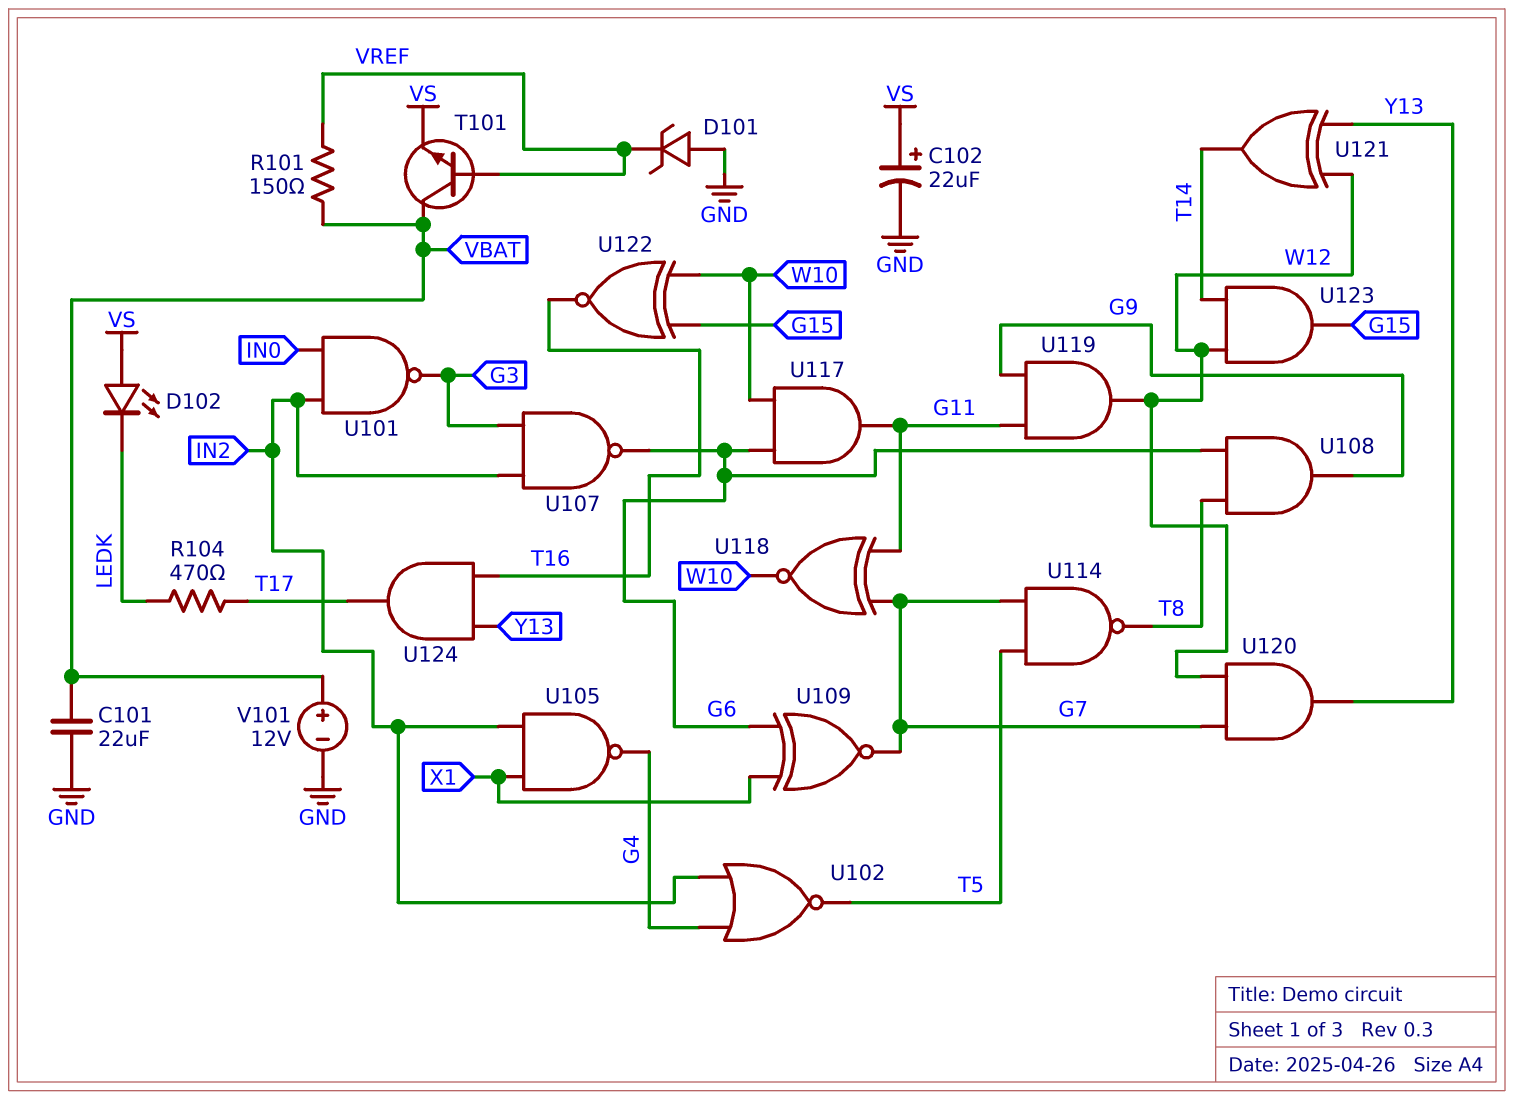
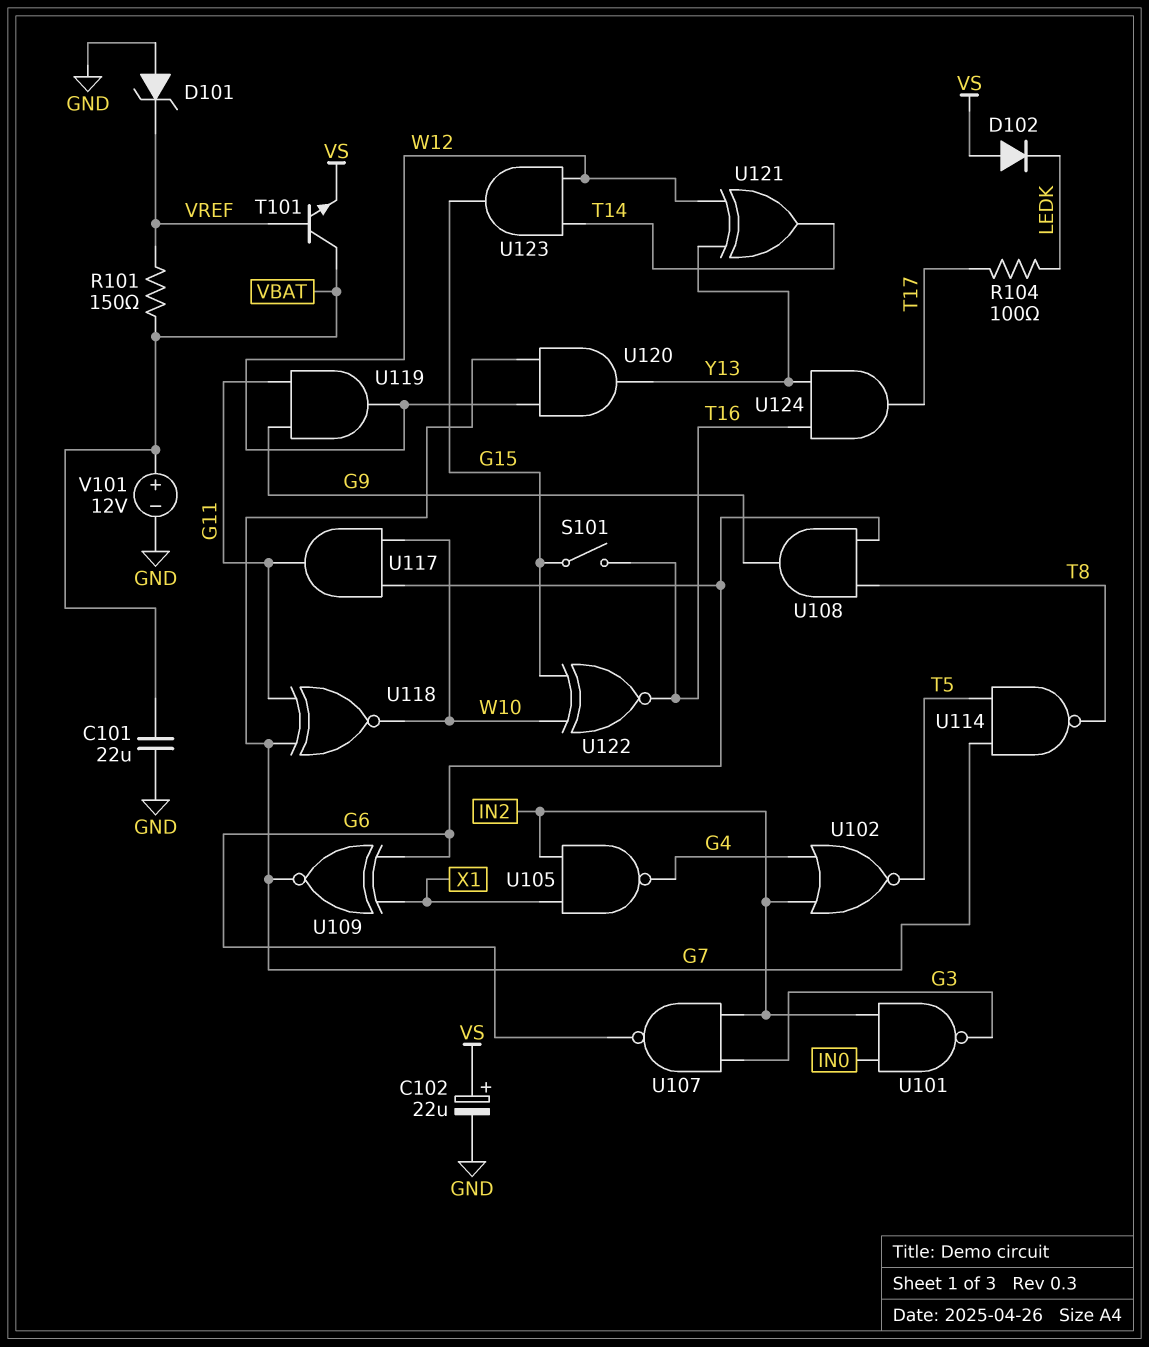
D102: LED (A VS, K LEDK) -> diode (A VS, K LEDK)
R104: 470 (LEDK, T17) -> 100 (LEDK, T17)
S101: none -> switch (G15, T16)

